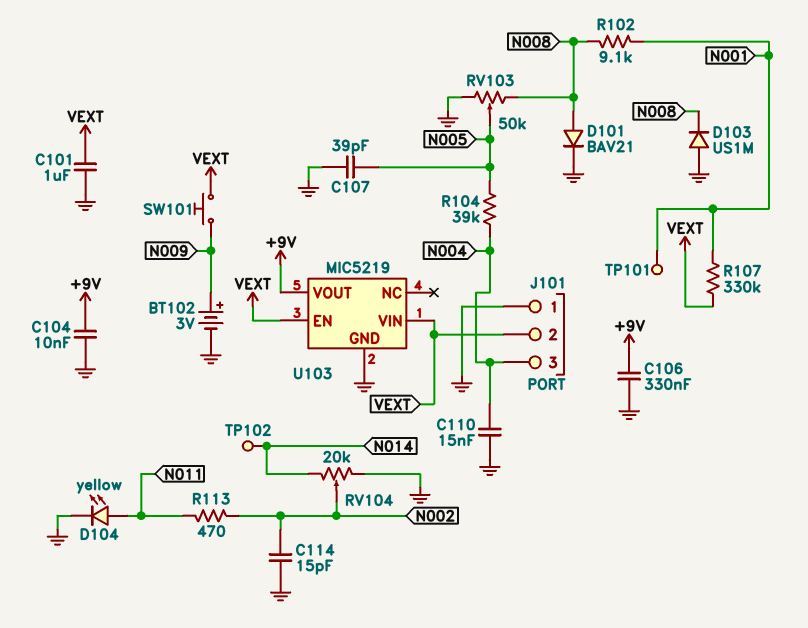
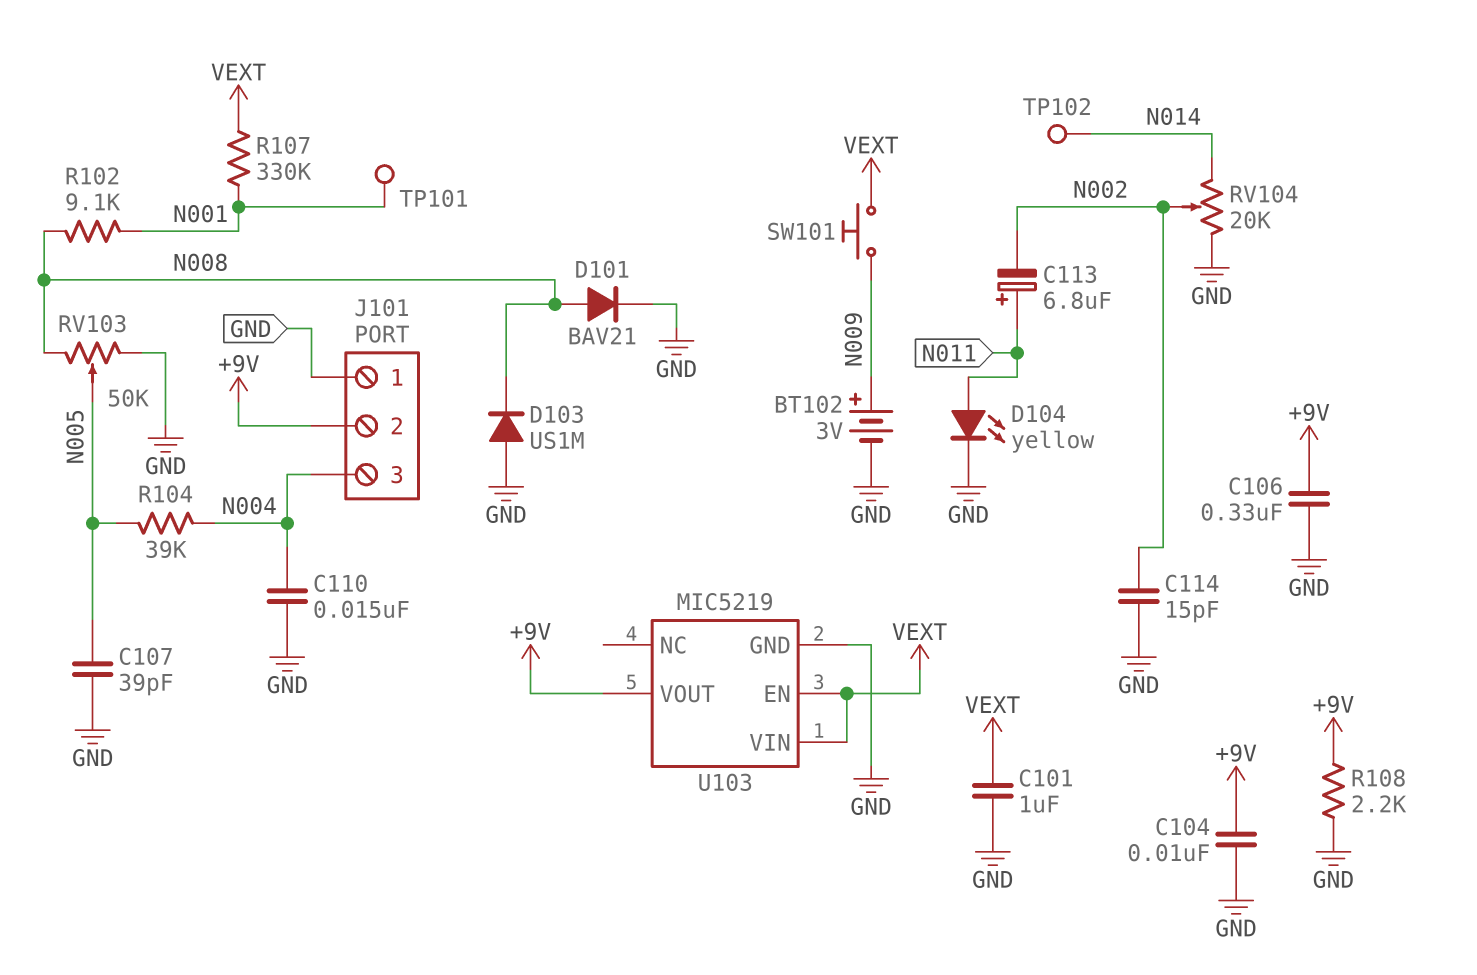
C113: none -> 6.8uF (plus N011, minus N002)
J101 pin 2: VEXT -> +9V
R108: none -> 2.2k (+9V, GND)
R113: 470 (N002, N011) -> none

